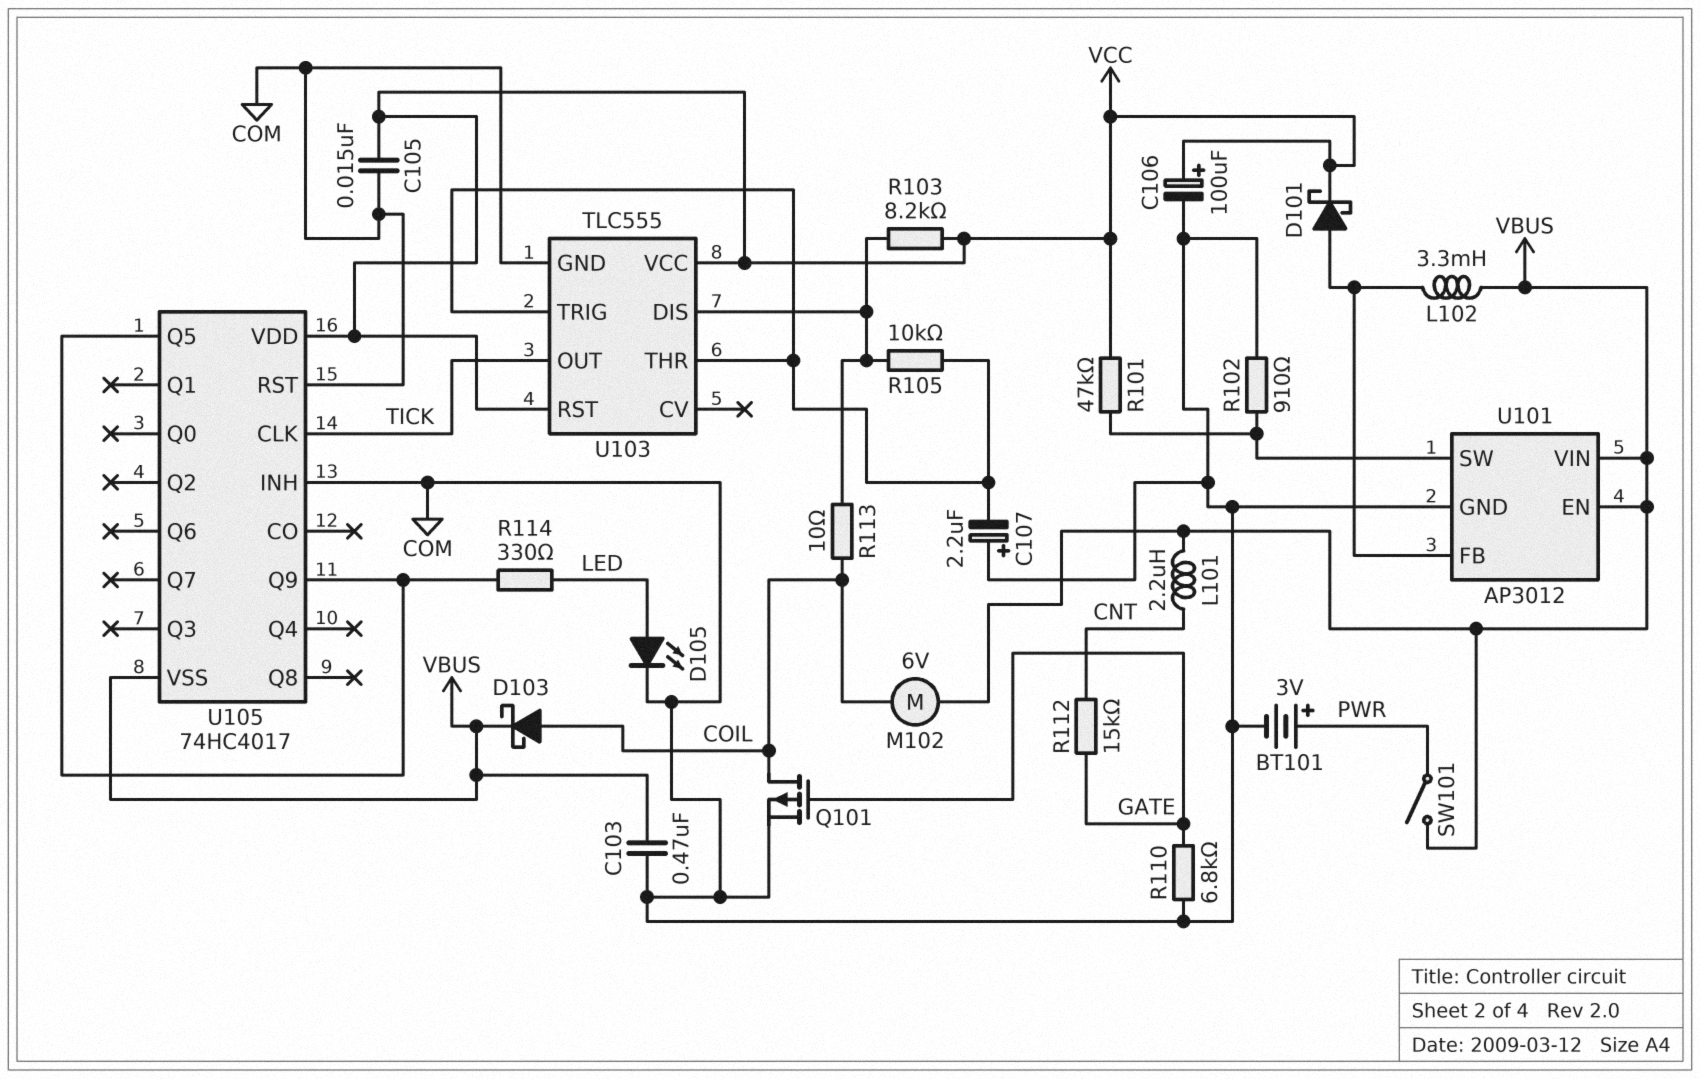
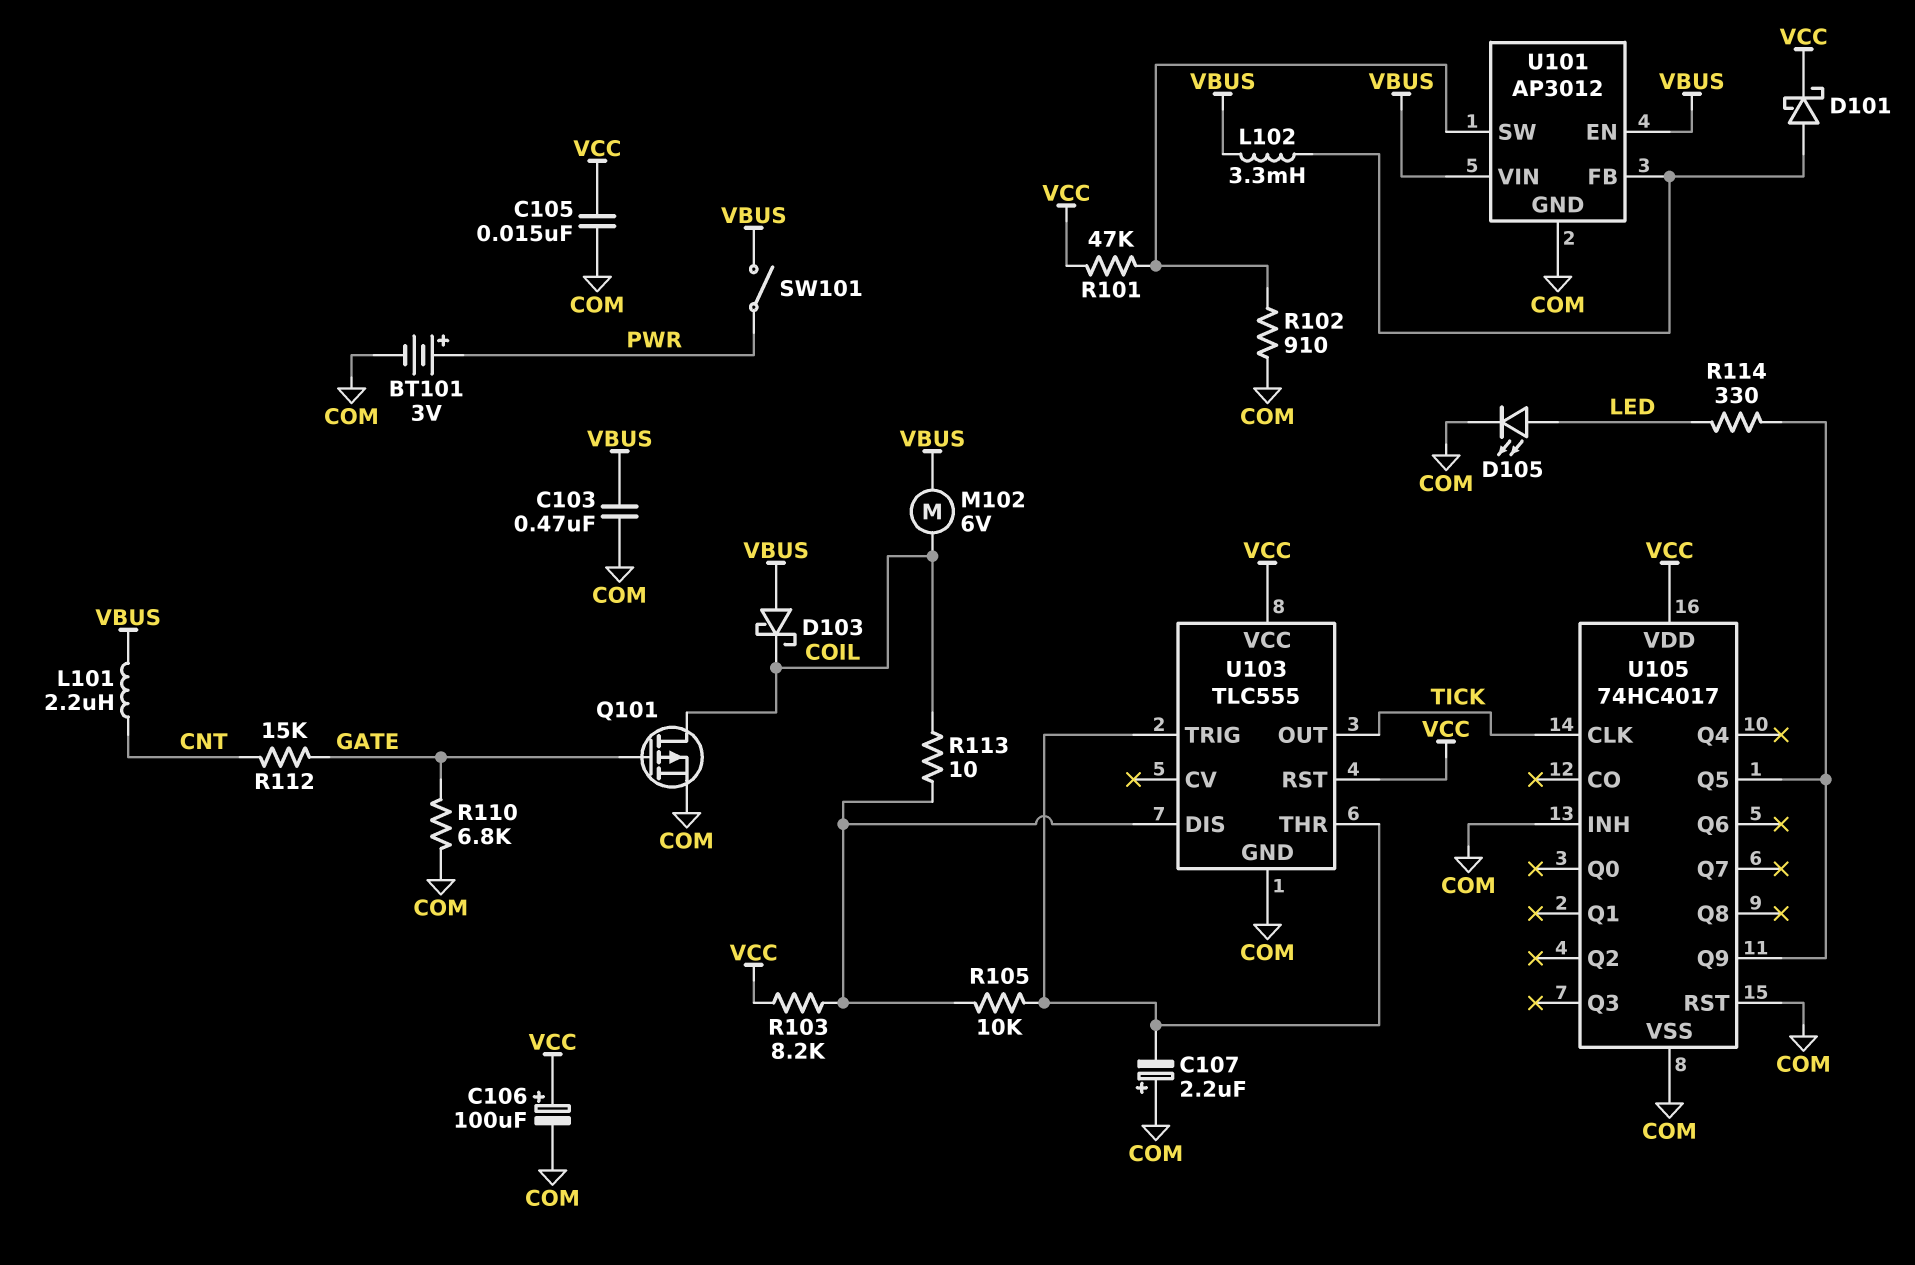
D103: schottky (A COIL, K VBUS) -> schottky (A VBUS, K COIL)
U105 pin VSS: VBUS -> COM

